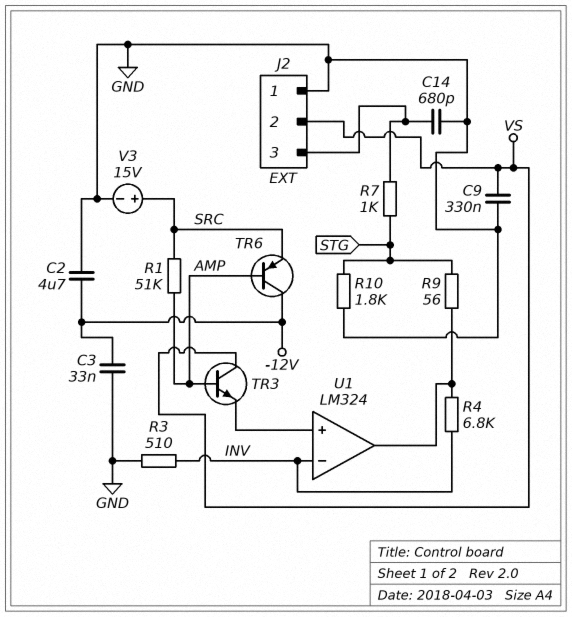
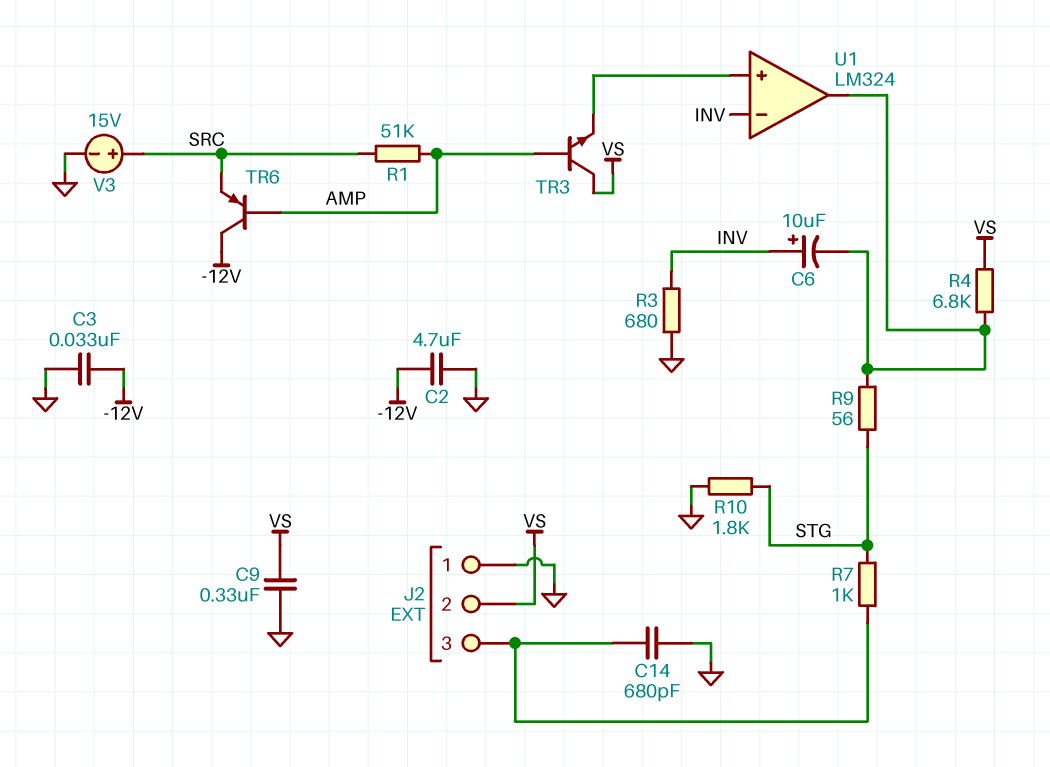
C6: none -> 10uF (plus INV, minus U1/out)
R3: 510 (GND, INV) -> 680 (GND, INV)
R4: 6.8k (INV, U1/out) -> 6.8k (U1/out, VS)

